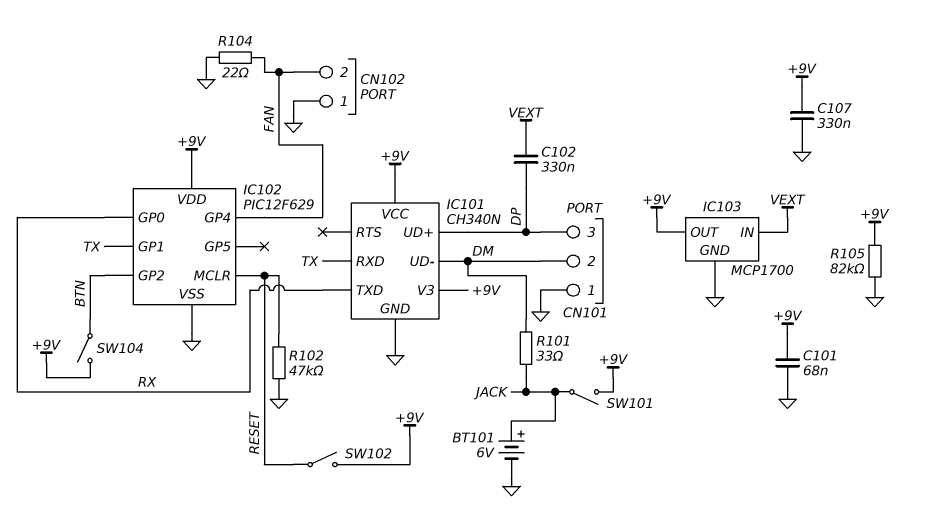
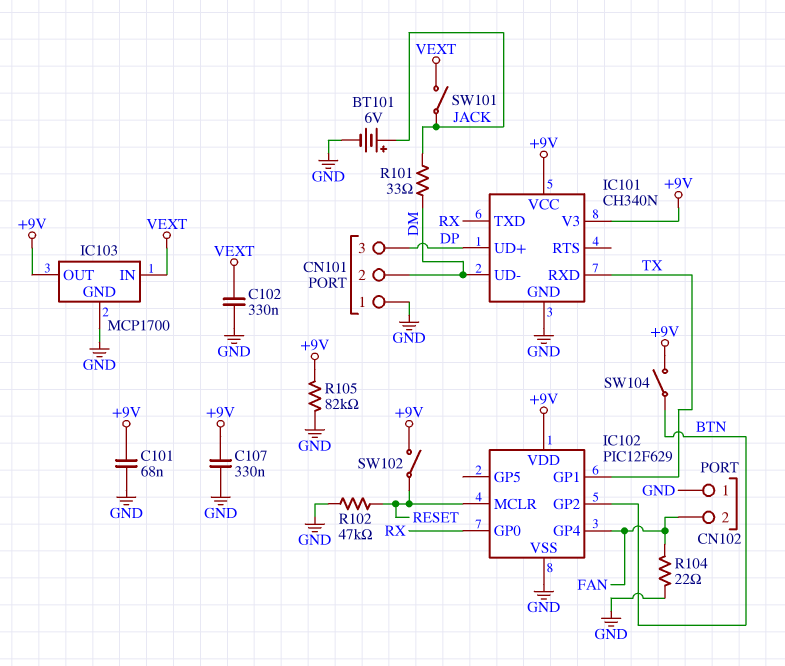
C102: 330nF (DP, VEXT) -> 330nF (GND, VEXT)
SW101: switch (+9V, JACK) -> switch (JACK, VEXT)

